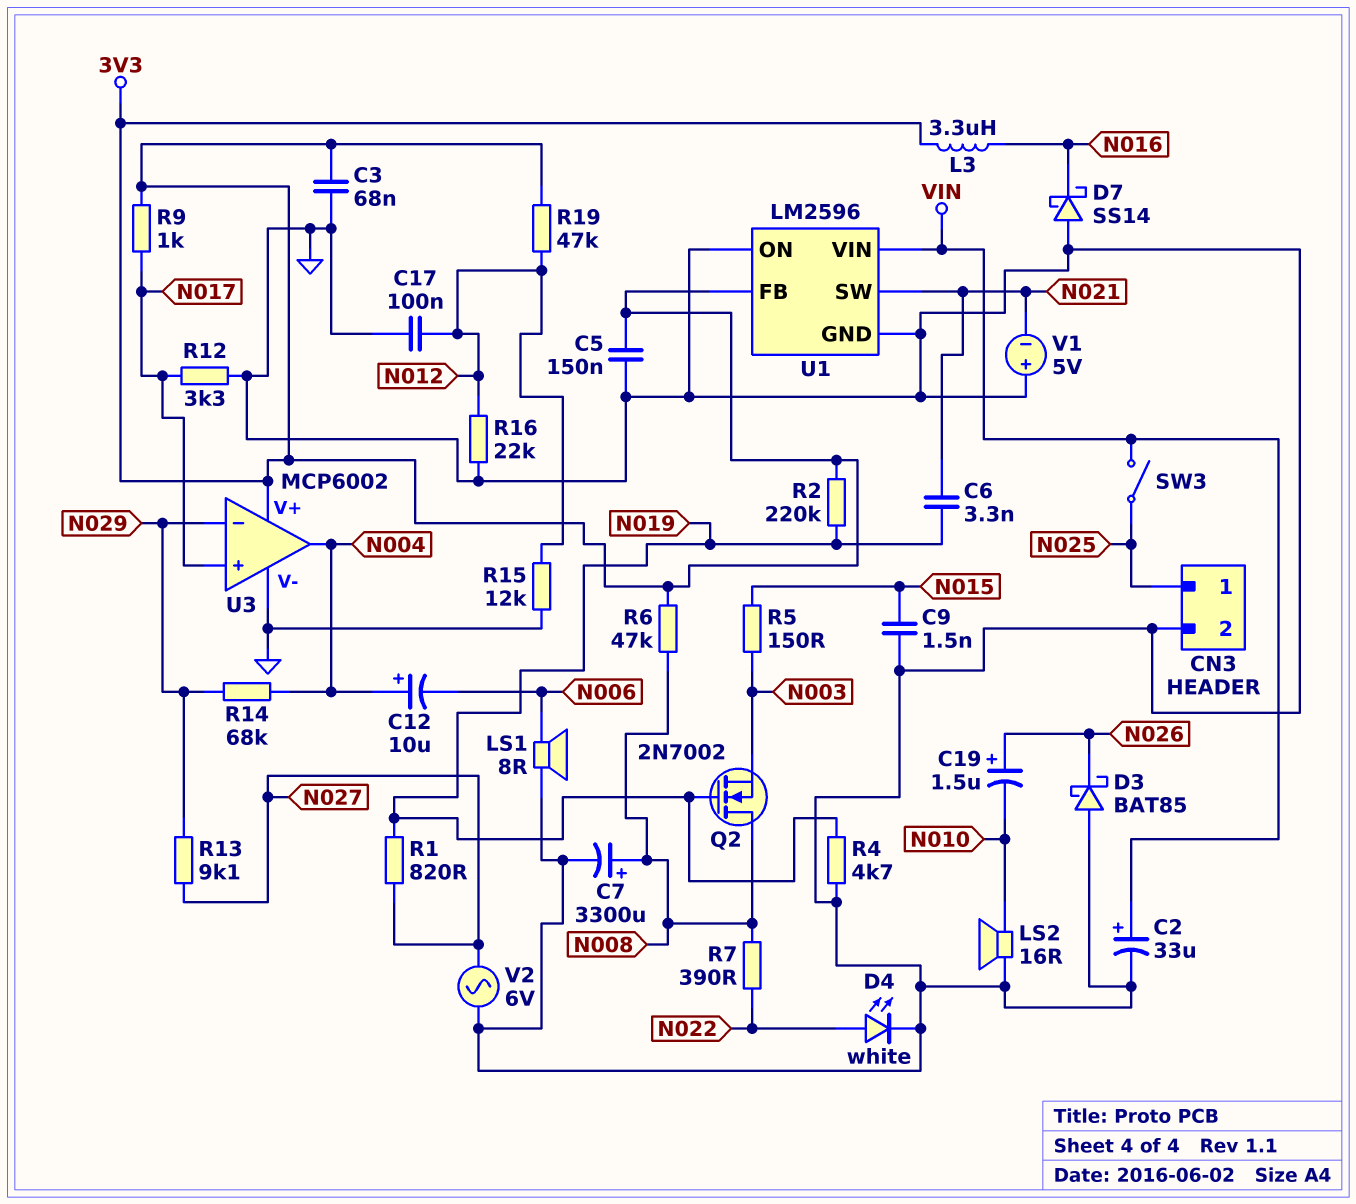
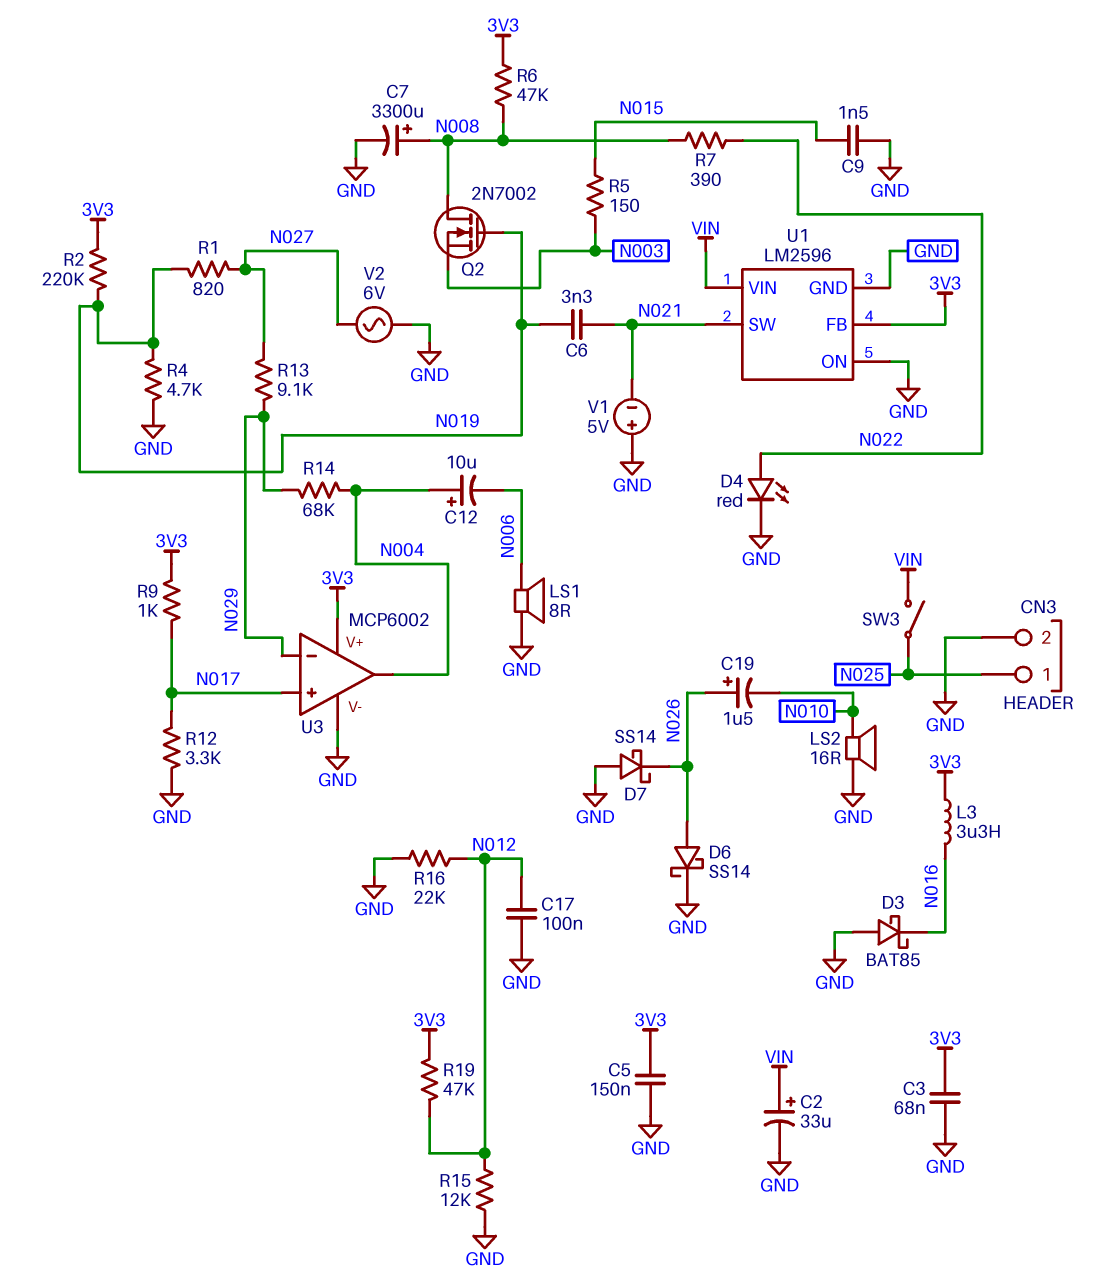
D3: schottky BAT85 (A GND, K N026) -> schottky BAT85 (A GND, K N016)
D4: LED white (A N022, K GND) -> LED red (A N022, K GND)
D6: none -> schottky SS14 (A N026, K GND)
D7: schottky SS14 (A GND, K N016) -> schottky SS14 (A GND, K N026)

